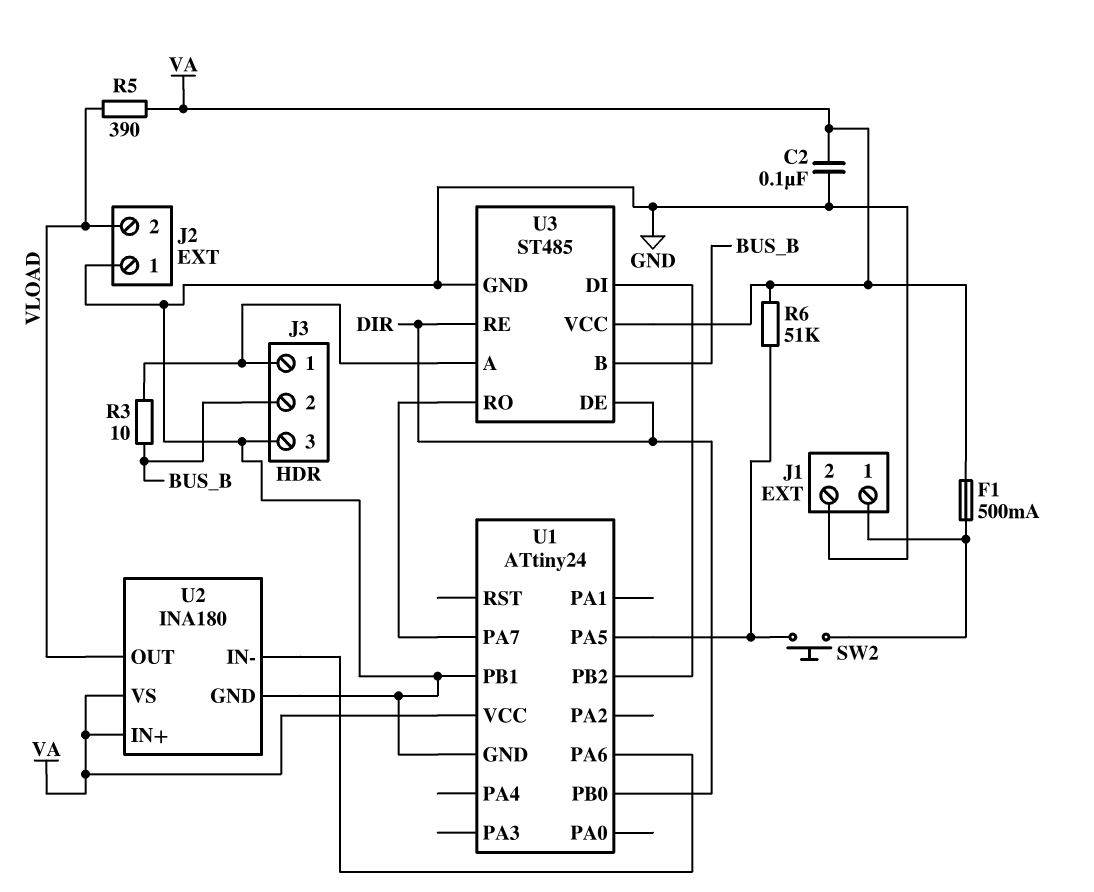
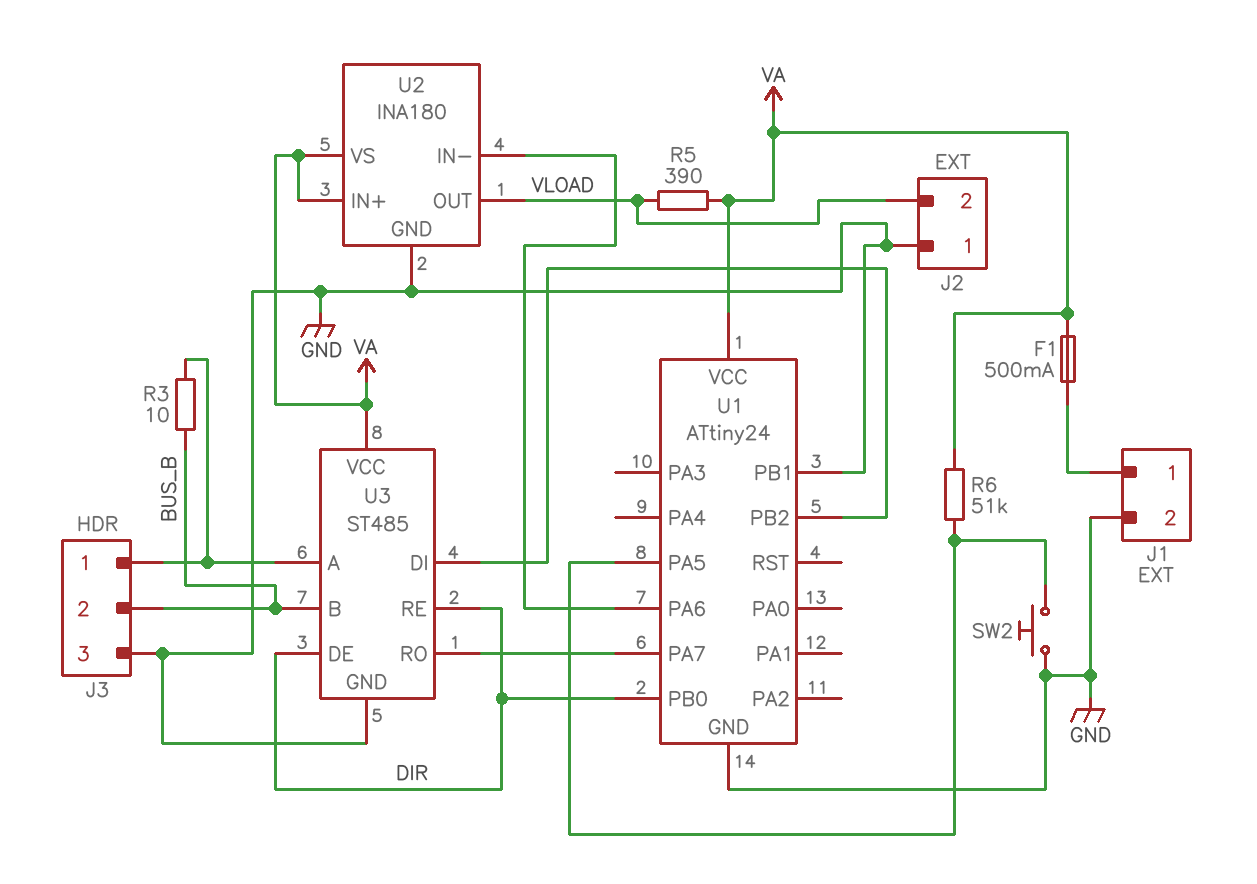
C2: 100nF (GND, VA) -> none
SW2: button (J1/1, U1/PA5) -> button (GND, U1/PA5)

